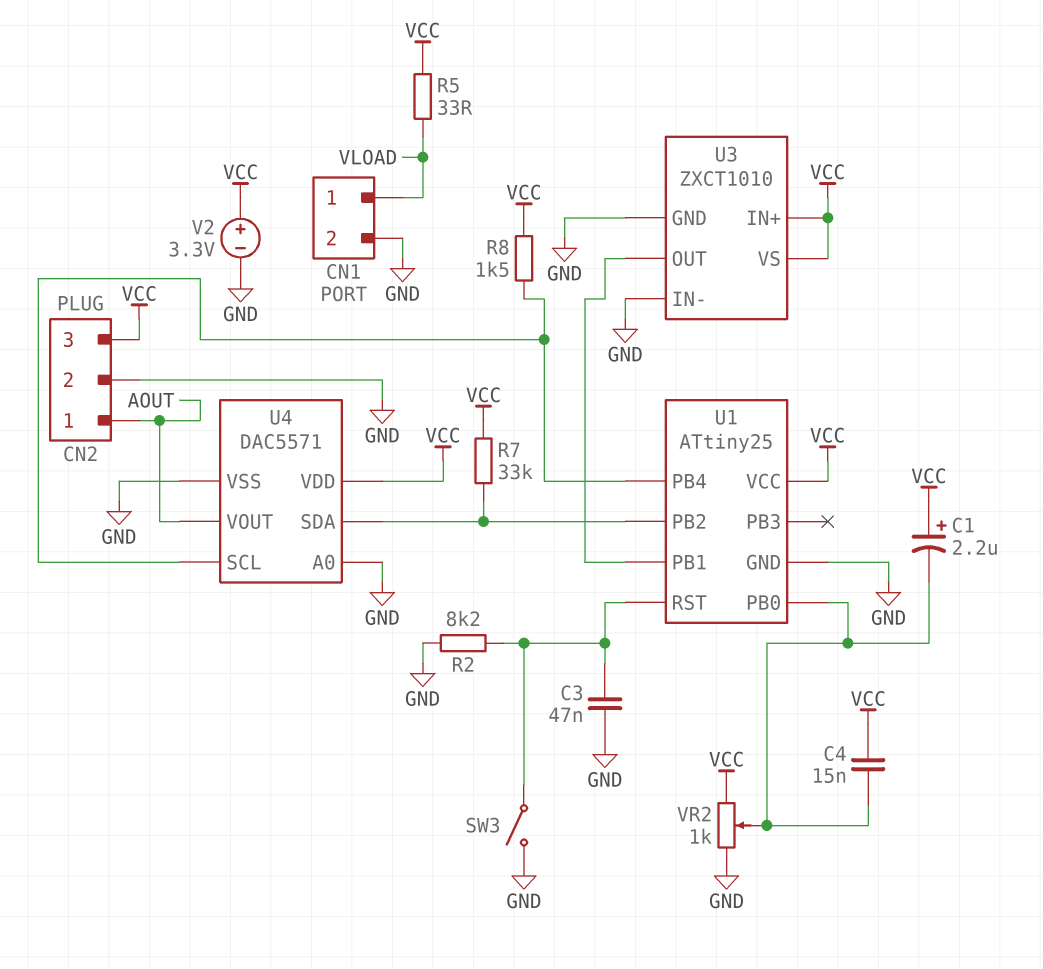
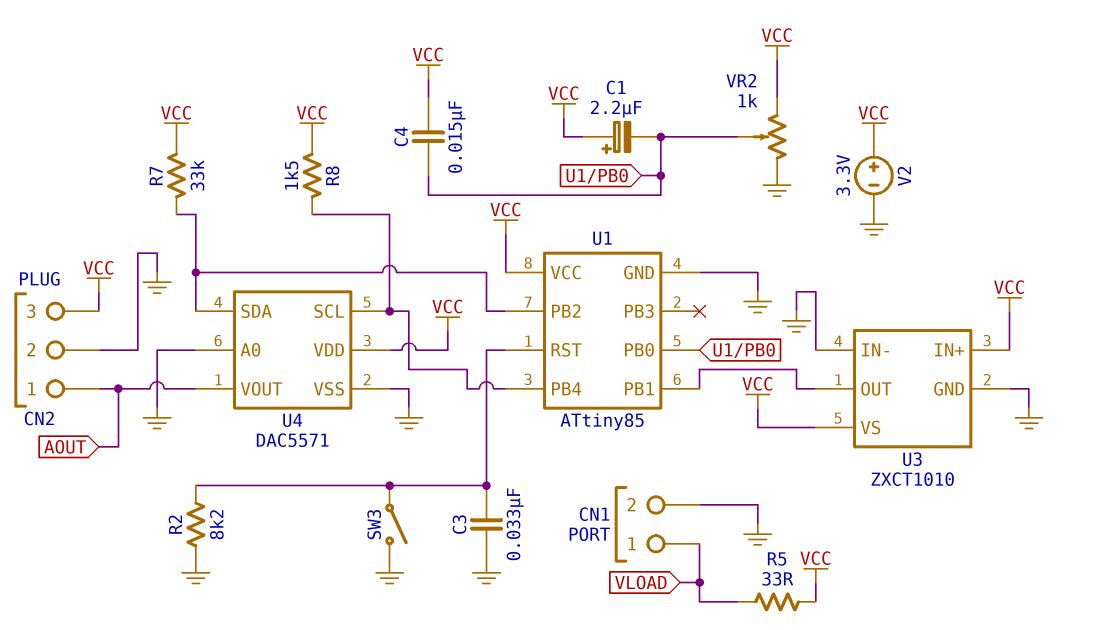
C3: 47nF (GND, U1/RST) -> 33nF (GND, U1/RST)
U1: ATtiny25 -> ATtiny85

